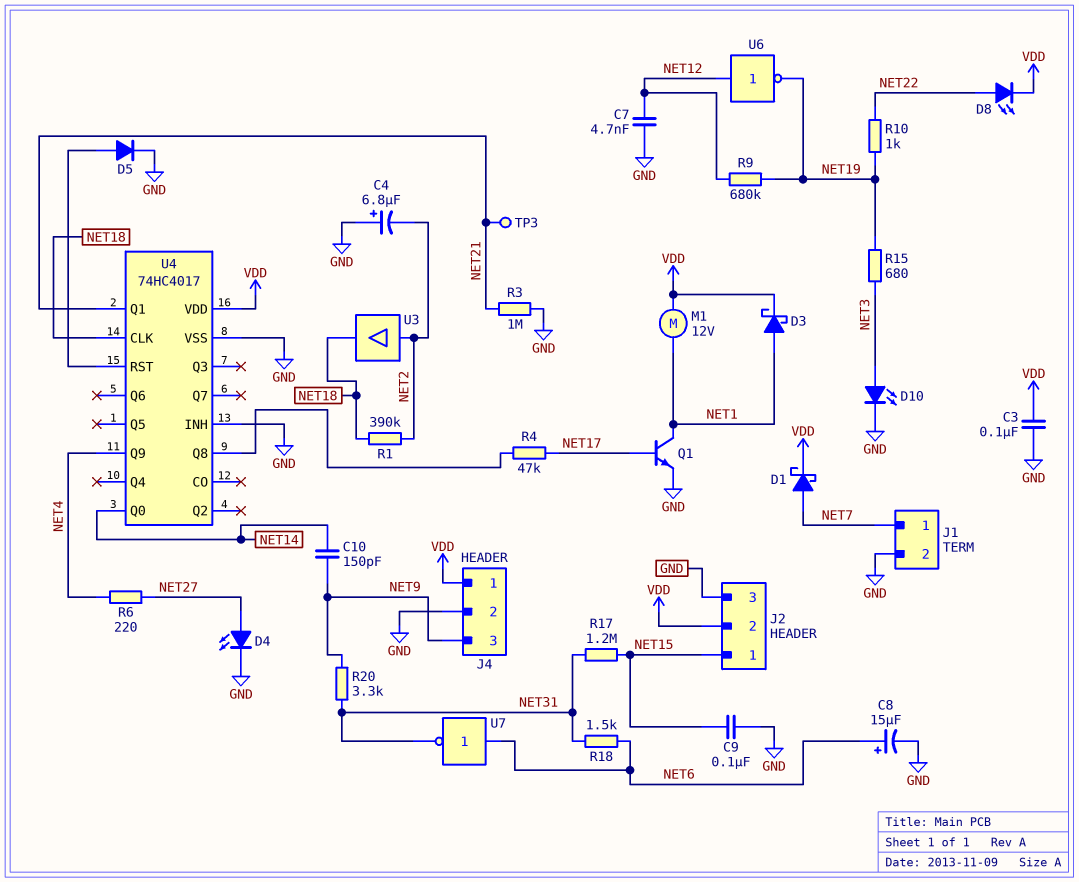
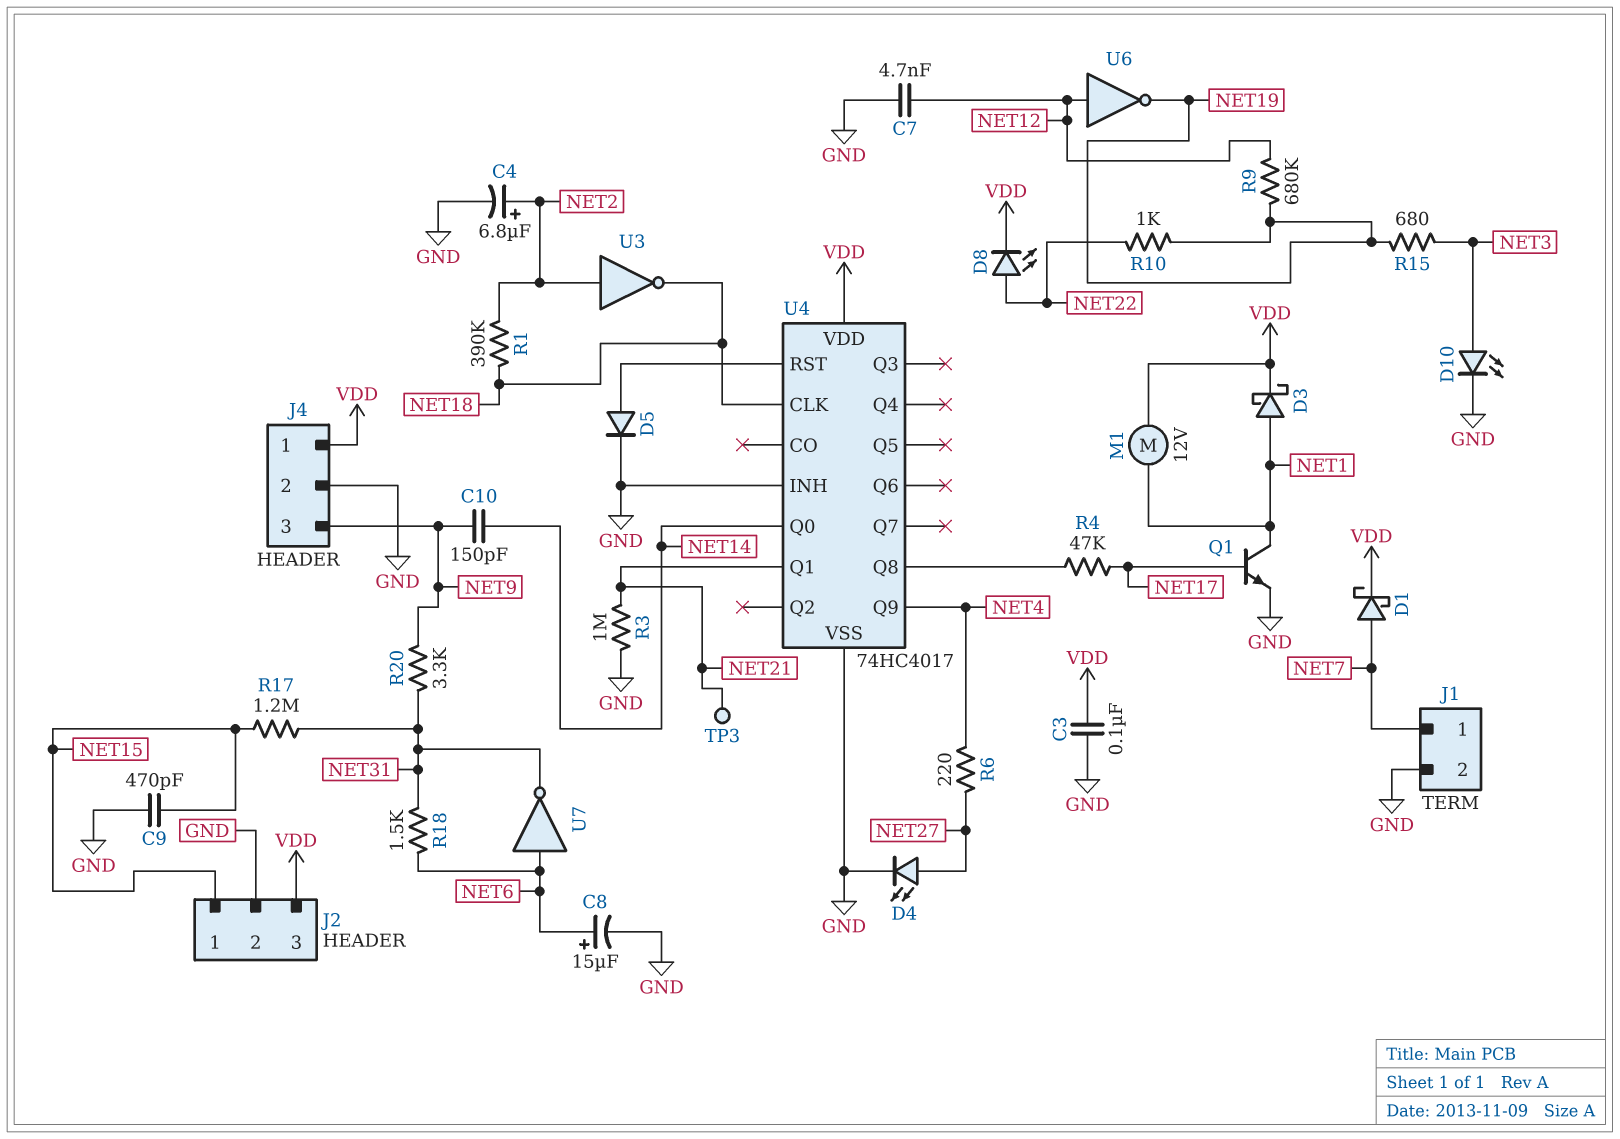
C4: 6.8uF (plus GND, minus NET2) -> 6.8uF (plus NET2, minus GND)
C9: 100nF (GND, NET15) -> 470pF (GND, NET15)
J2 pin 2: VDD -> GND
J2 pin 3: GND -> VDD
U3: buffer (in NET2, out NET18) -> NOT (in NET2, out NET18)

